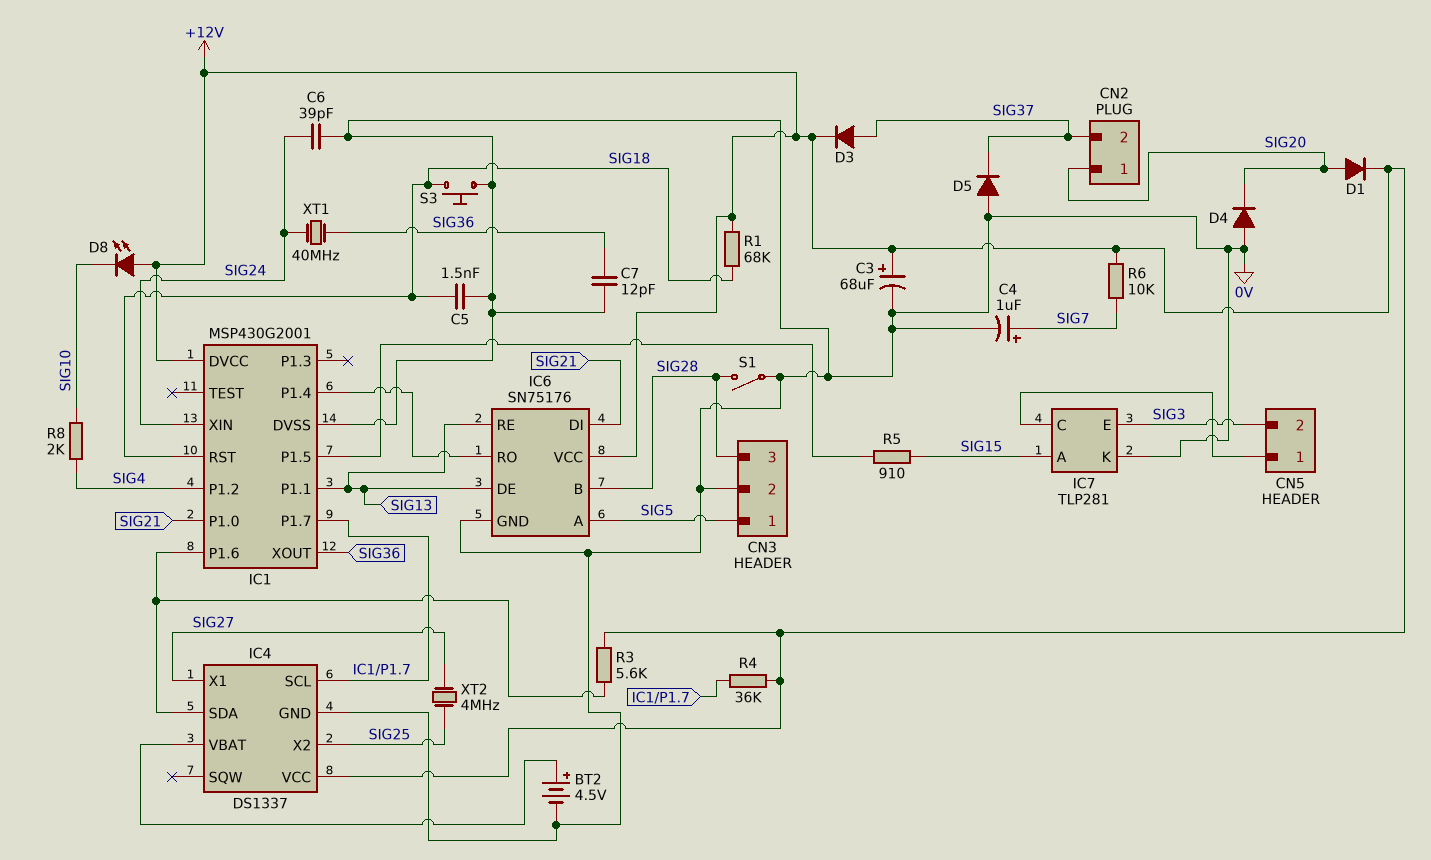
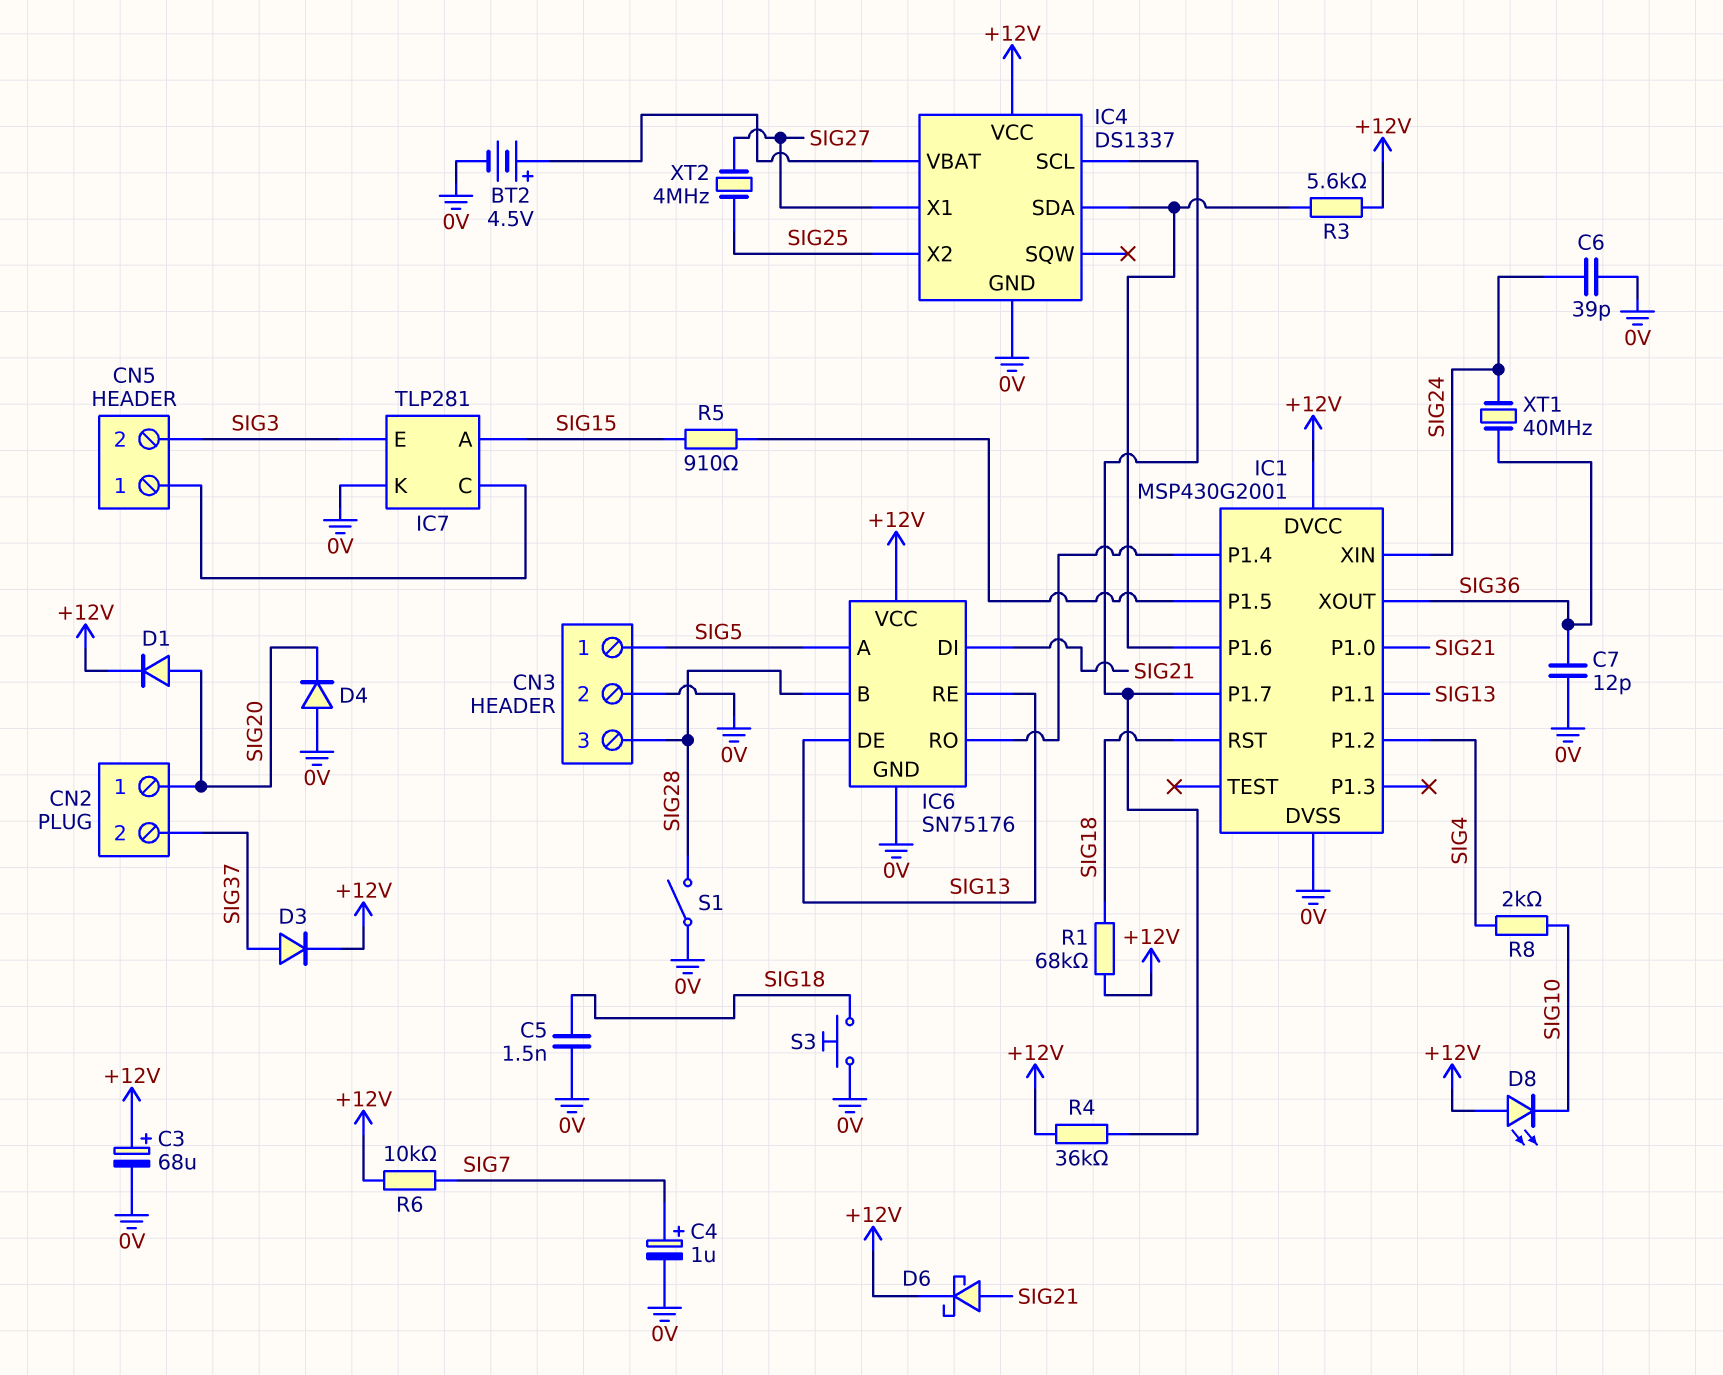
D5: diode (A 0V, K SIG37) -> none
D6: none -> schottky (A SIG21, K +12V)

